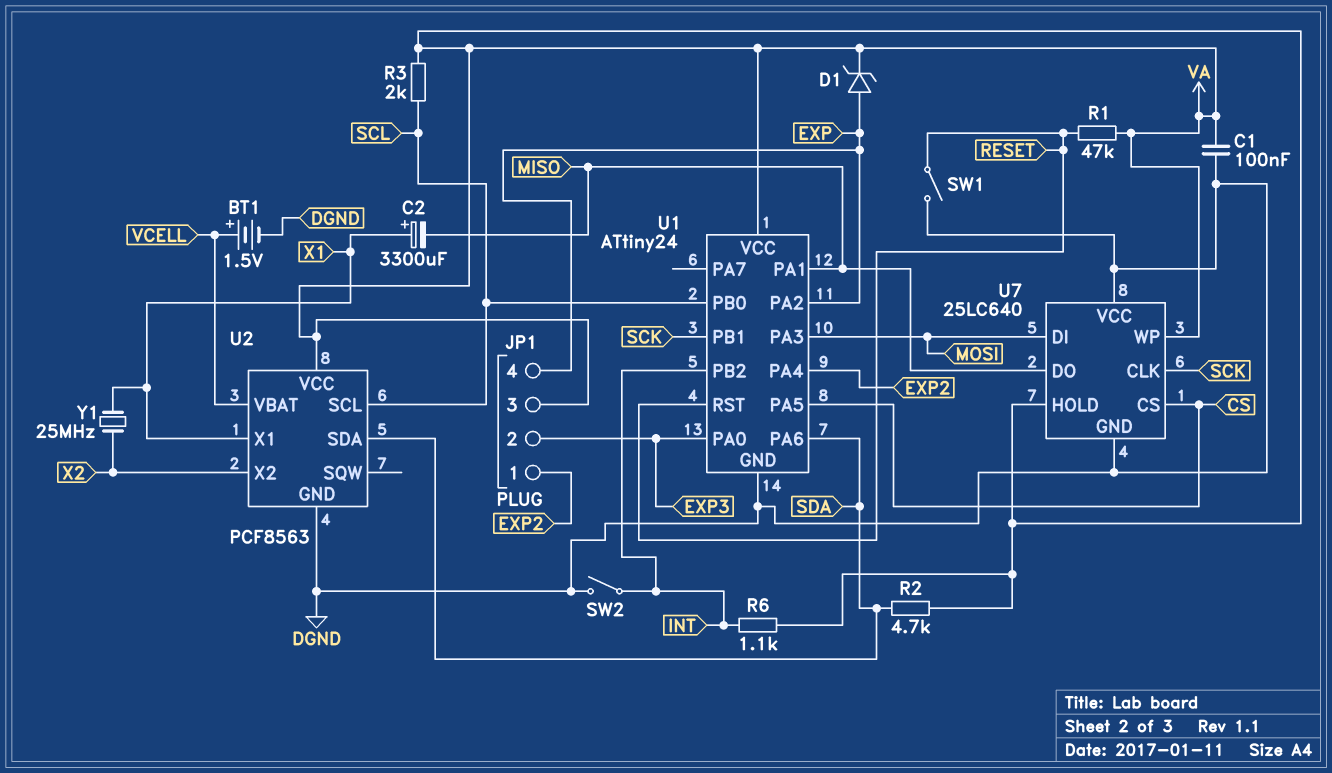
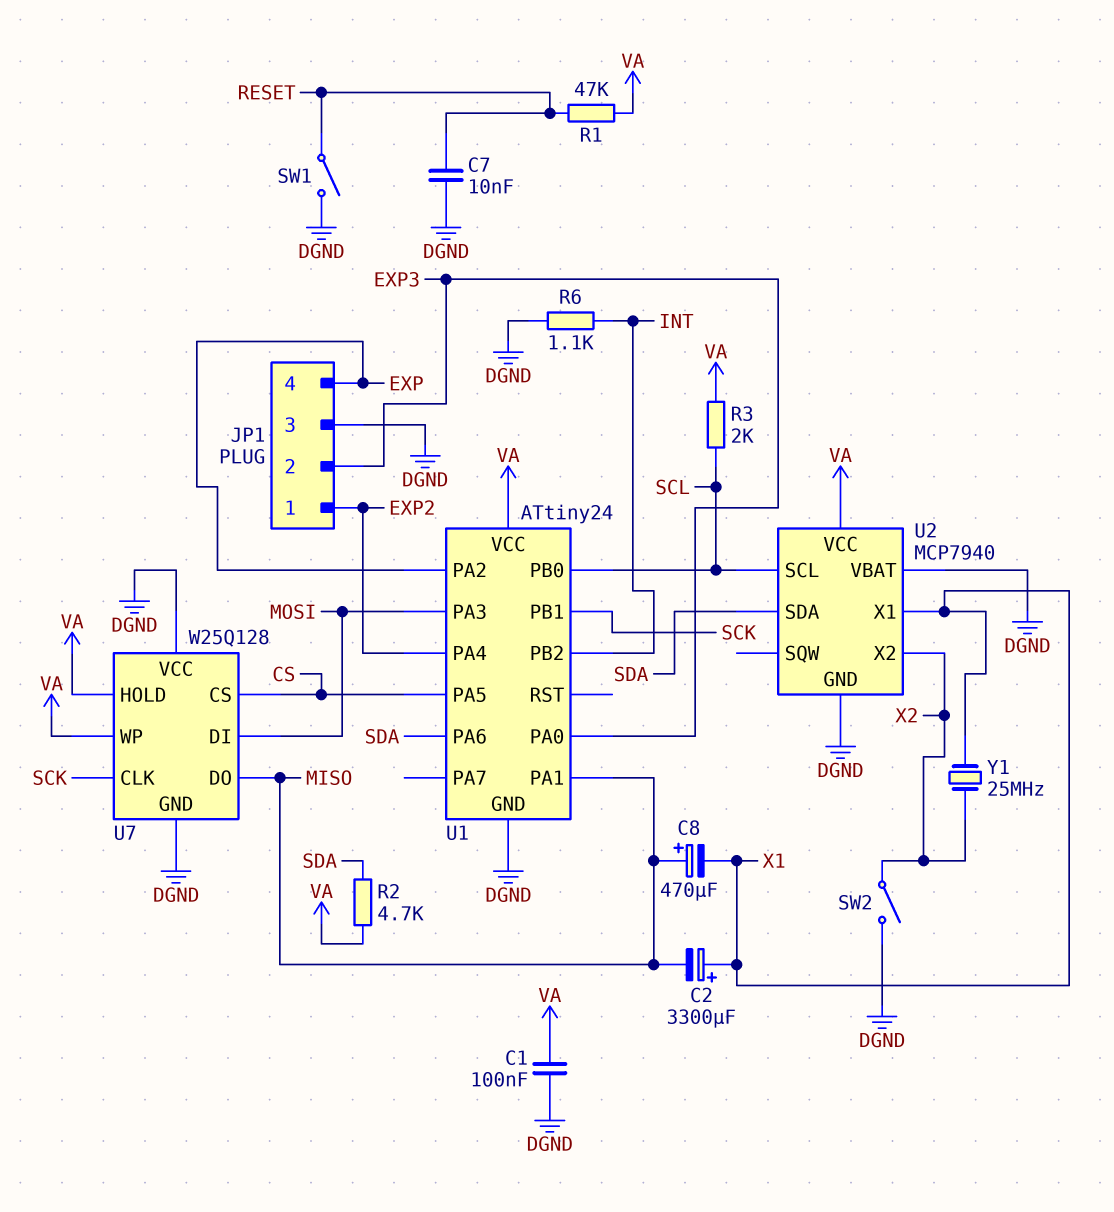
BT1: 1.5V (plus VCELL, minus DGND) -> none
C7: none -> 10nF (DGND, RESET)
C8: none -> 470uF (plus MISO, minus X1)
D1: zener (A EXP, K VA) -> none
JP1 pin 3: VA -> DGND
R6: 1.1k (INT, VA) -> 1.1k (DGND, INT)
SW2: switch (DGND, INT) -> switch (DGND, X2)
U1 pin RST: RESET -> none
U2: PCF8563 -> MCP7940
U2 pin VBAT: VCELL -> DGND
U7: 25LC640 -> W25Q128

